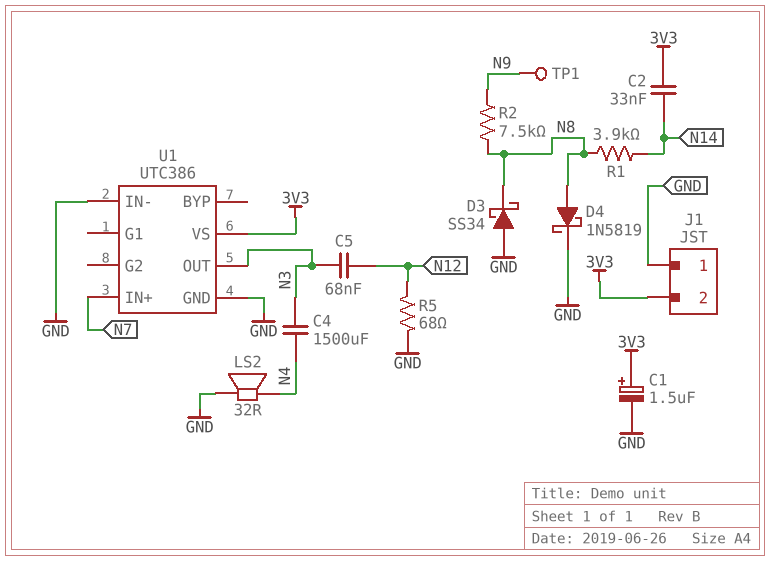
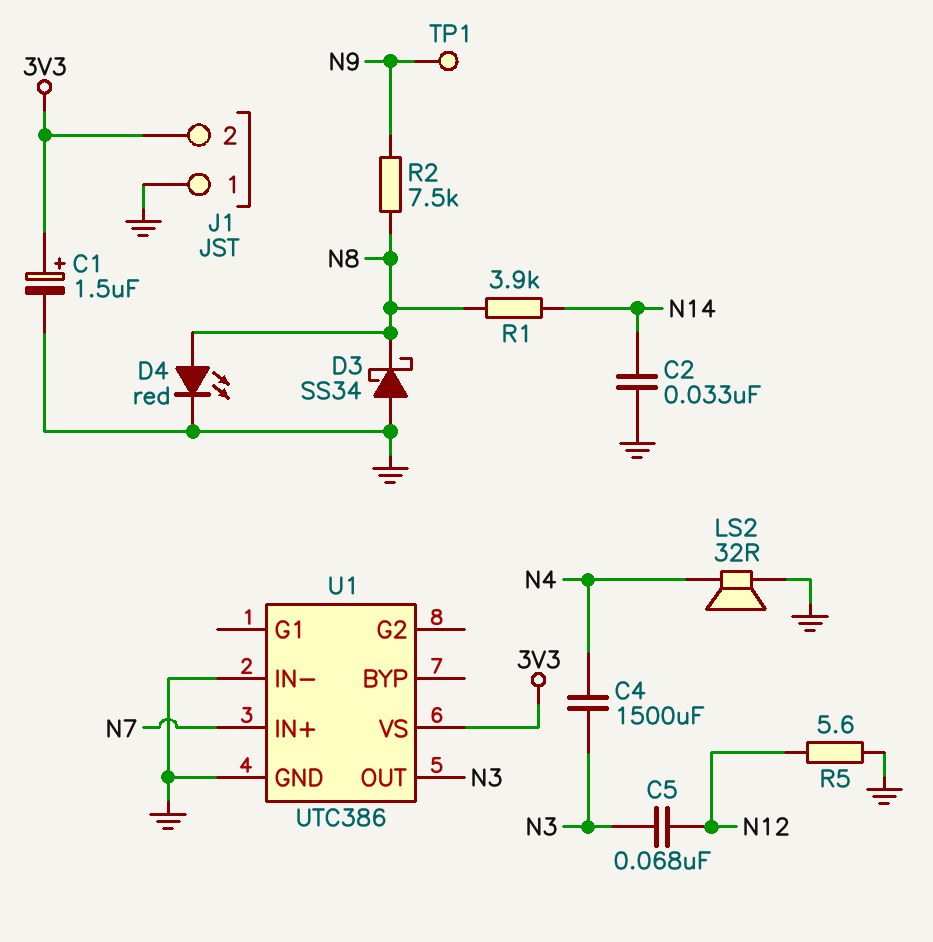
C2: 33nF (3V3, N14) -> 33nF (GND, N14)
D4: schottky 1N5819 (A N8, K GND) -> LED red (A N8, K GND)
R5: 68 (GND, N12) -> 5.6 (GND, N12)

